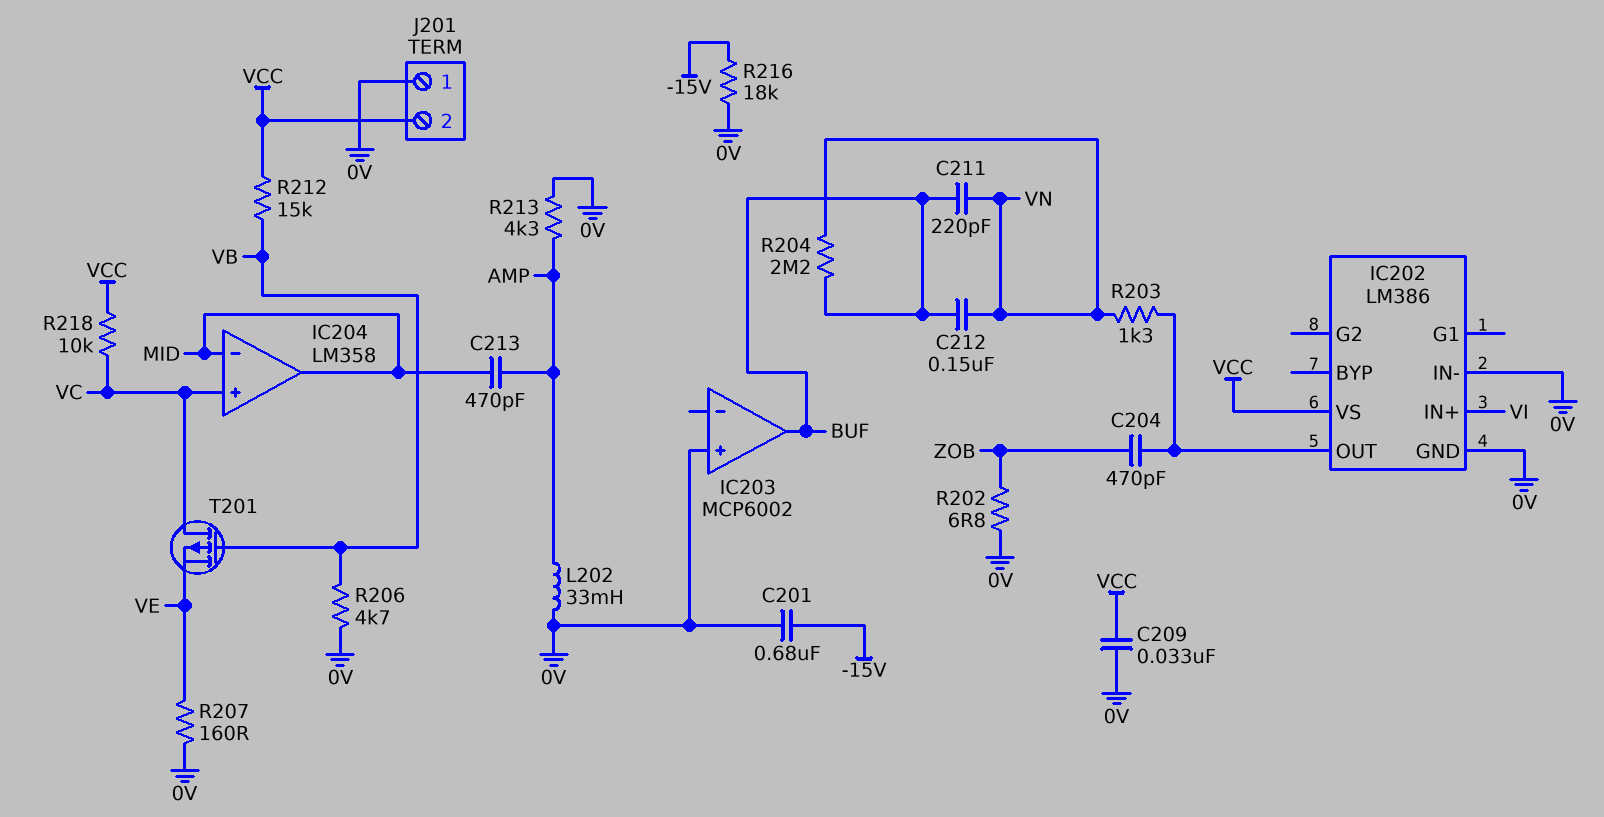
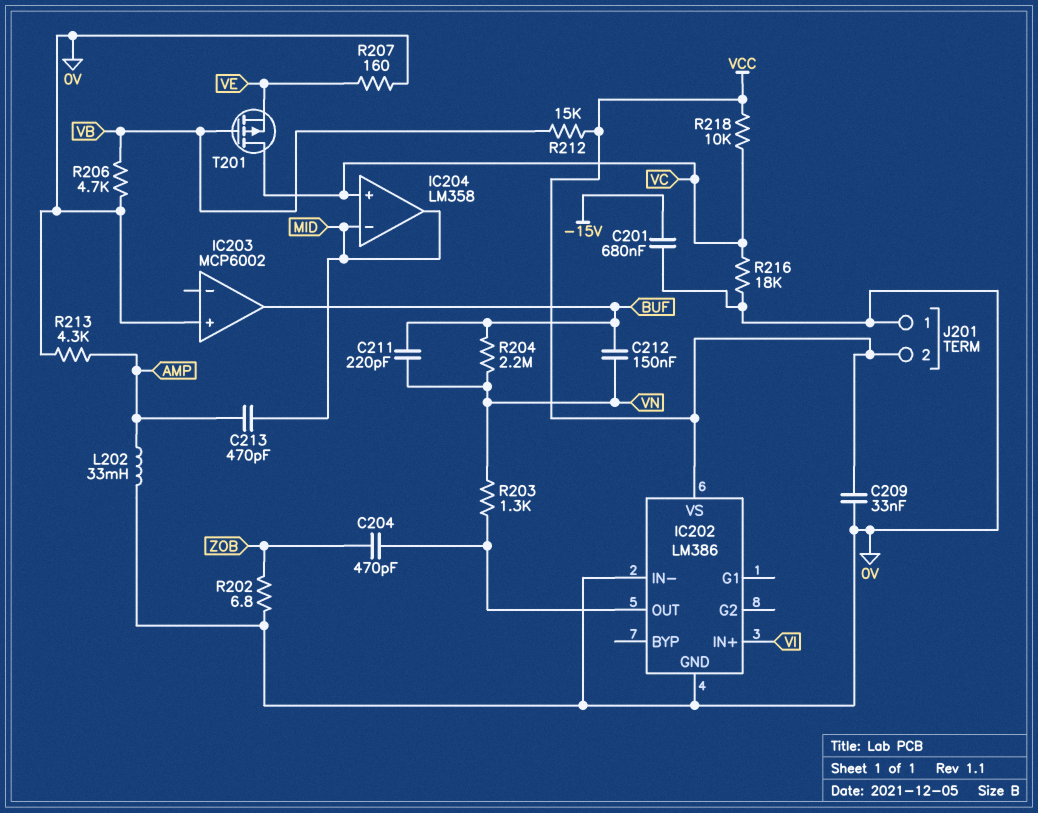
R216: 18k (-15V, 0V) -> 18k (0V, VC)

